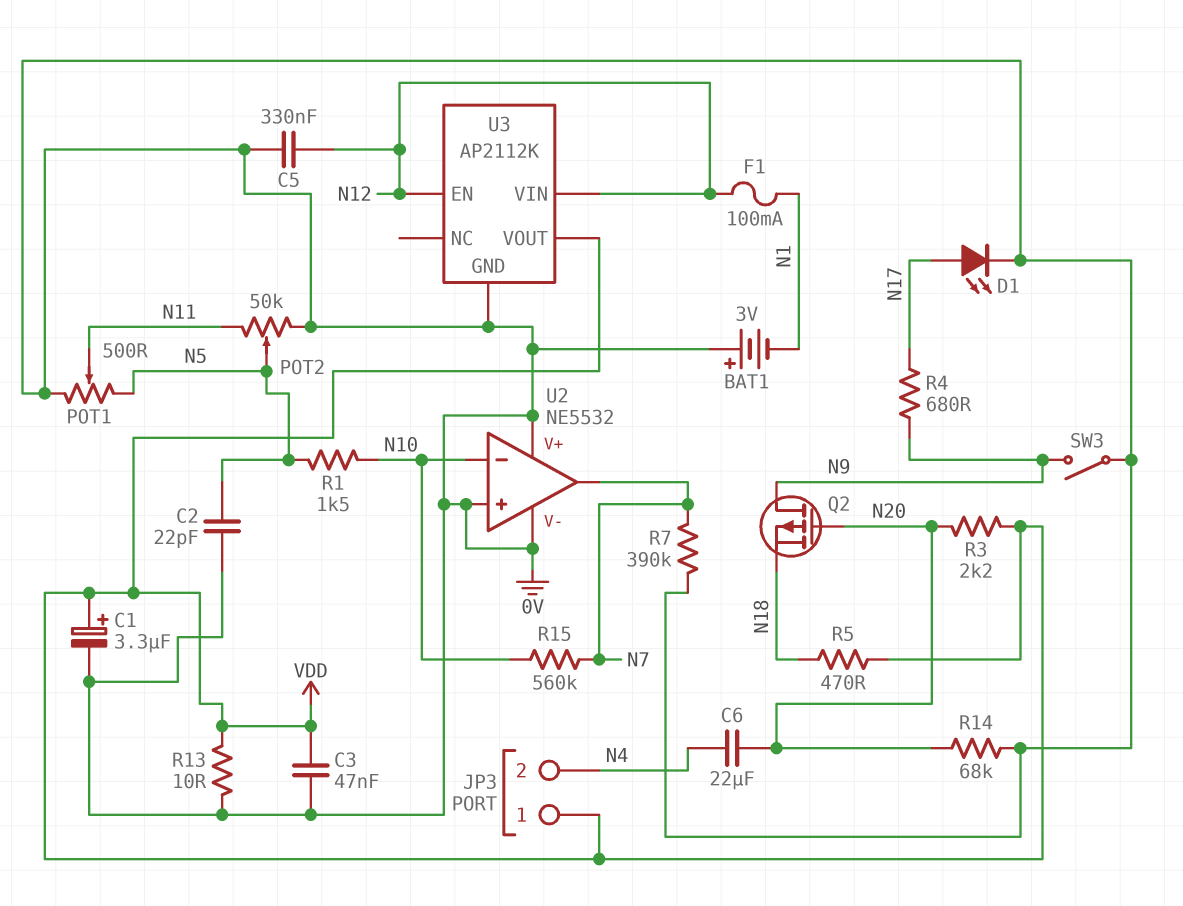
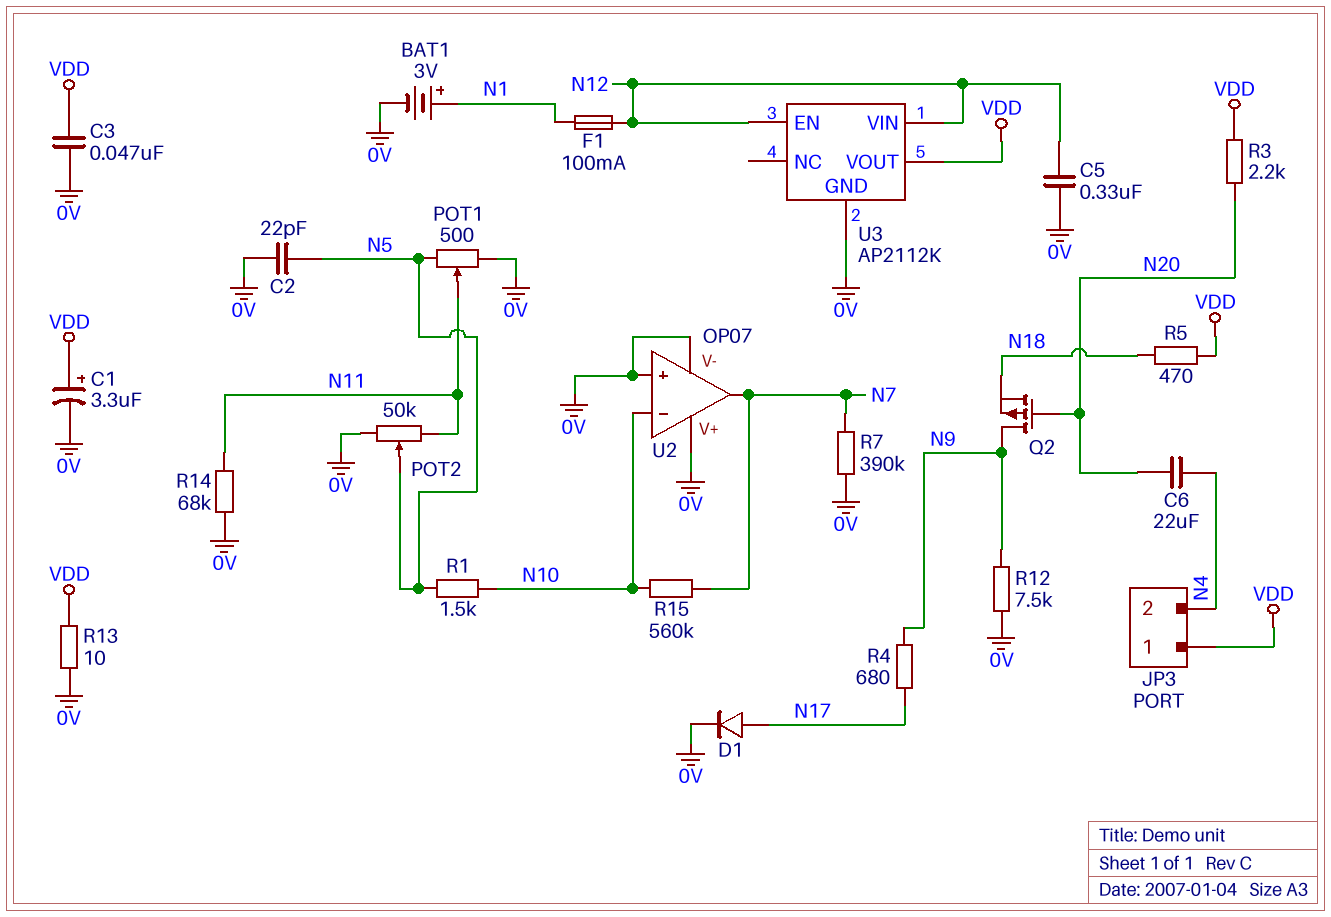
BAT1: 3V (plus 0V, minus N1) -> 3V (plus N1, minus 0V)
D1: LED (A N17, K 0V) -> diode (A N17, K 0V)
R12: none -> 7.5k (0V, N9)
R14: 68k (0V, N20) -> 68k (0V, N11)
SW3: switch (0V, N9) -> none
U2: NE5532 -> OP07

